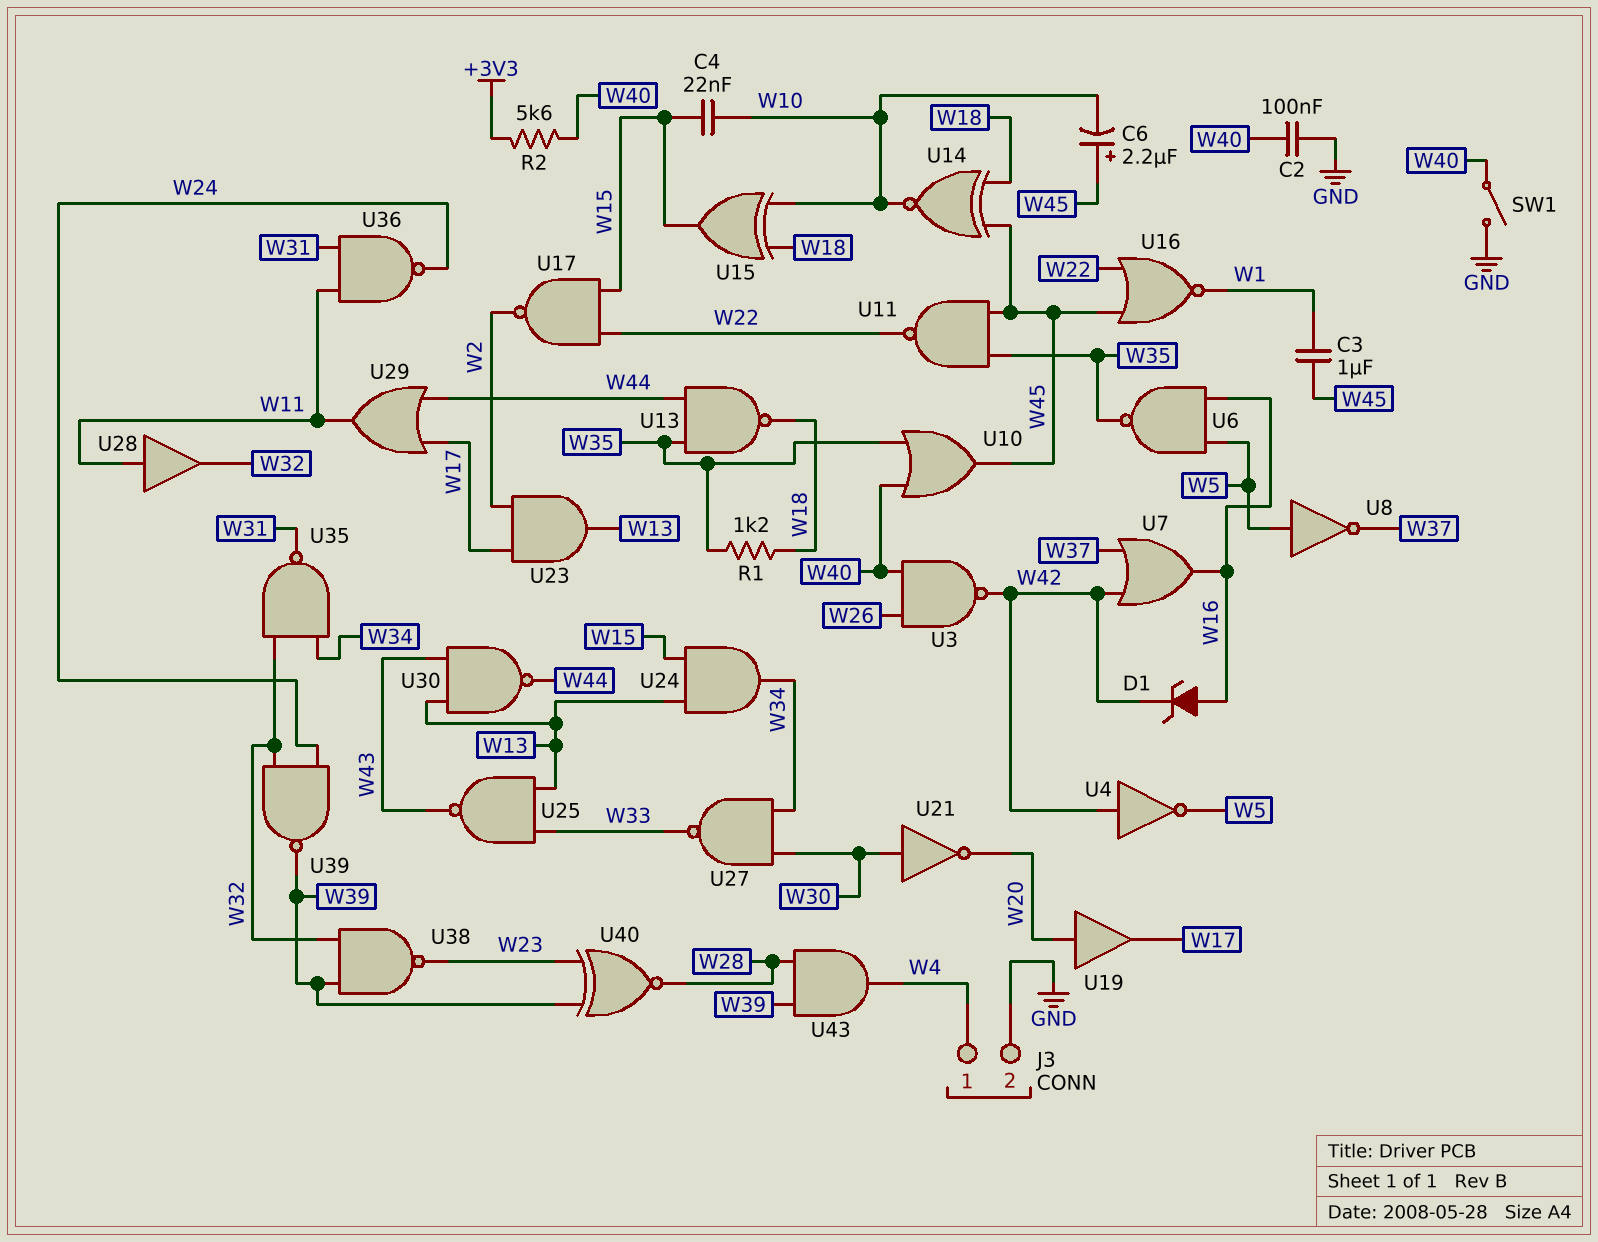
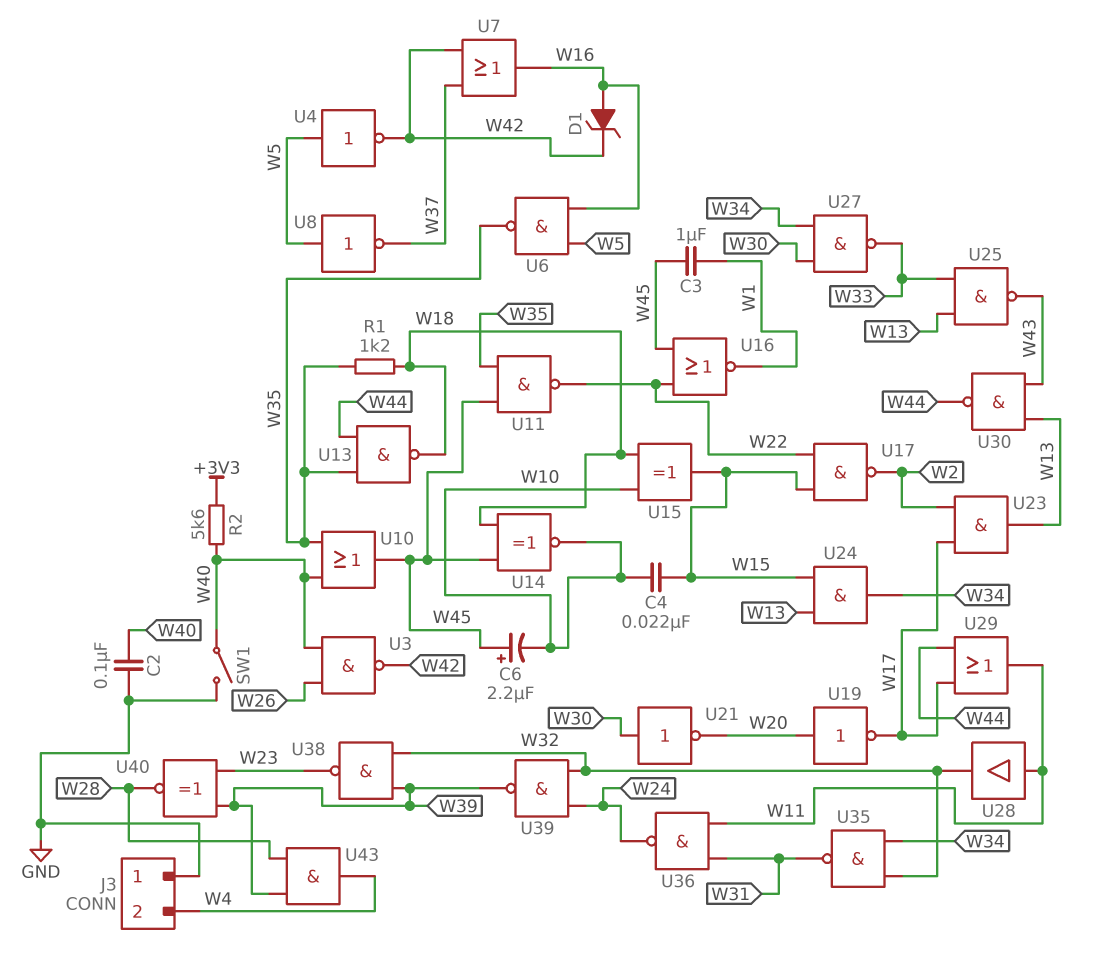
J3 pin 1: W4 -> GND
J3 pin 2: GND -> W4
U4: NOT (in W42, out W5) -> NOT (in W5, out W42)
U19: buffer (in W20, out W17) -> NOT (in W20, out W17)

